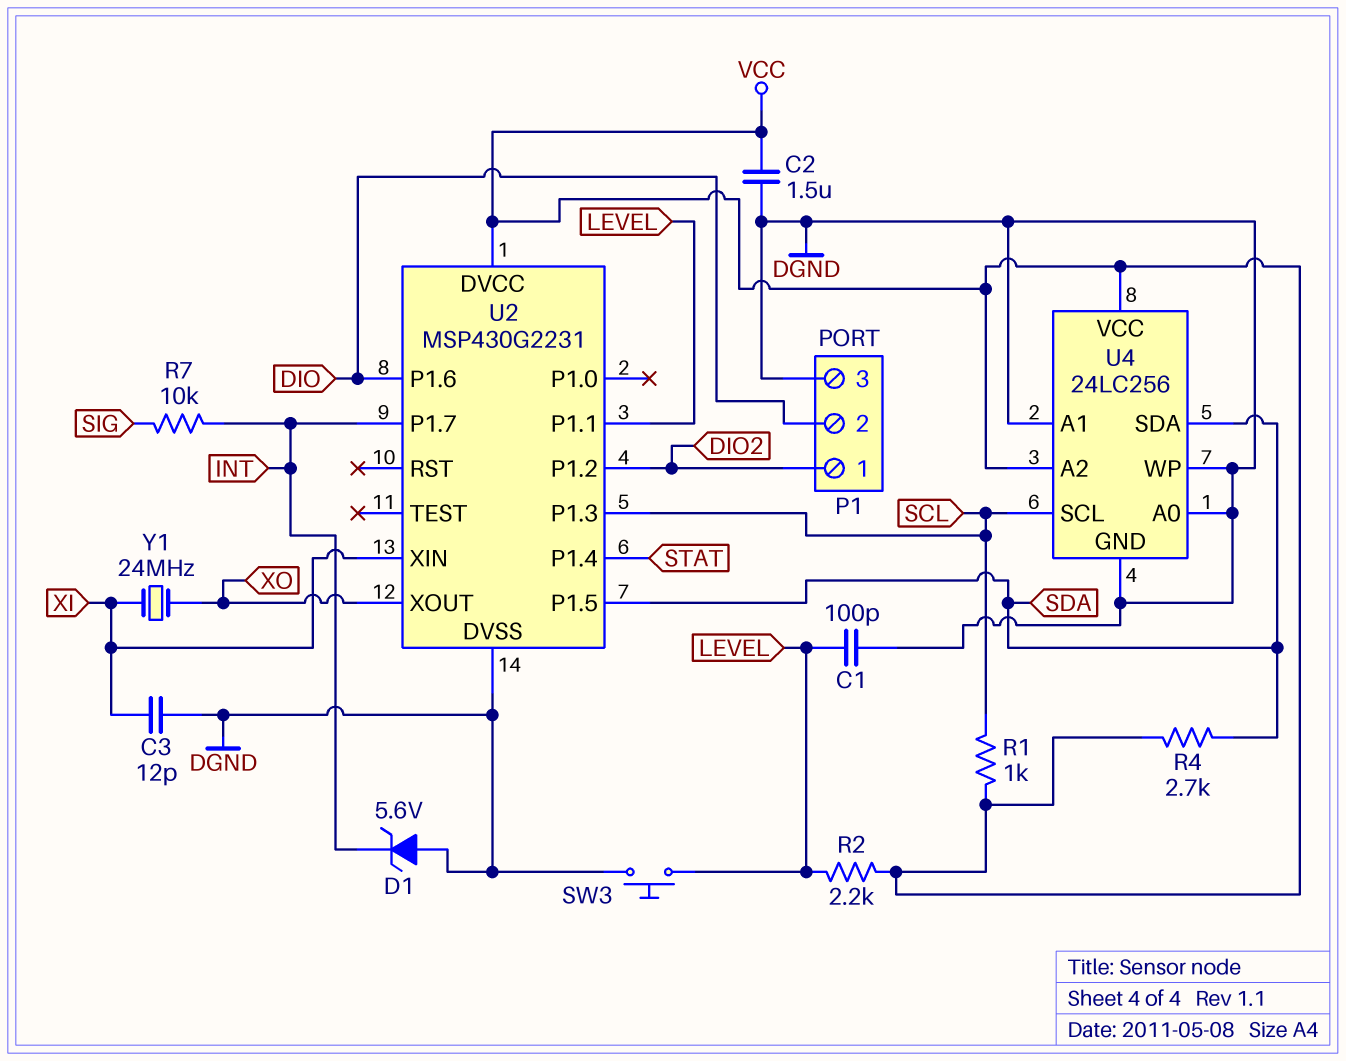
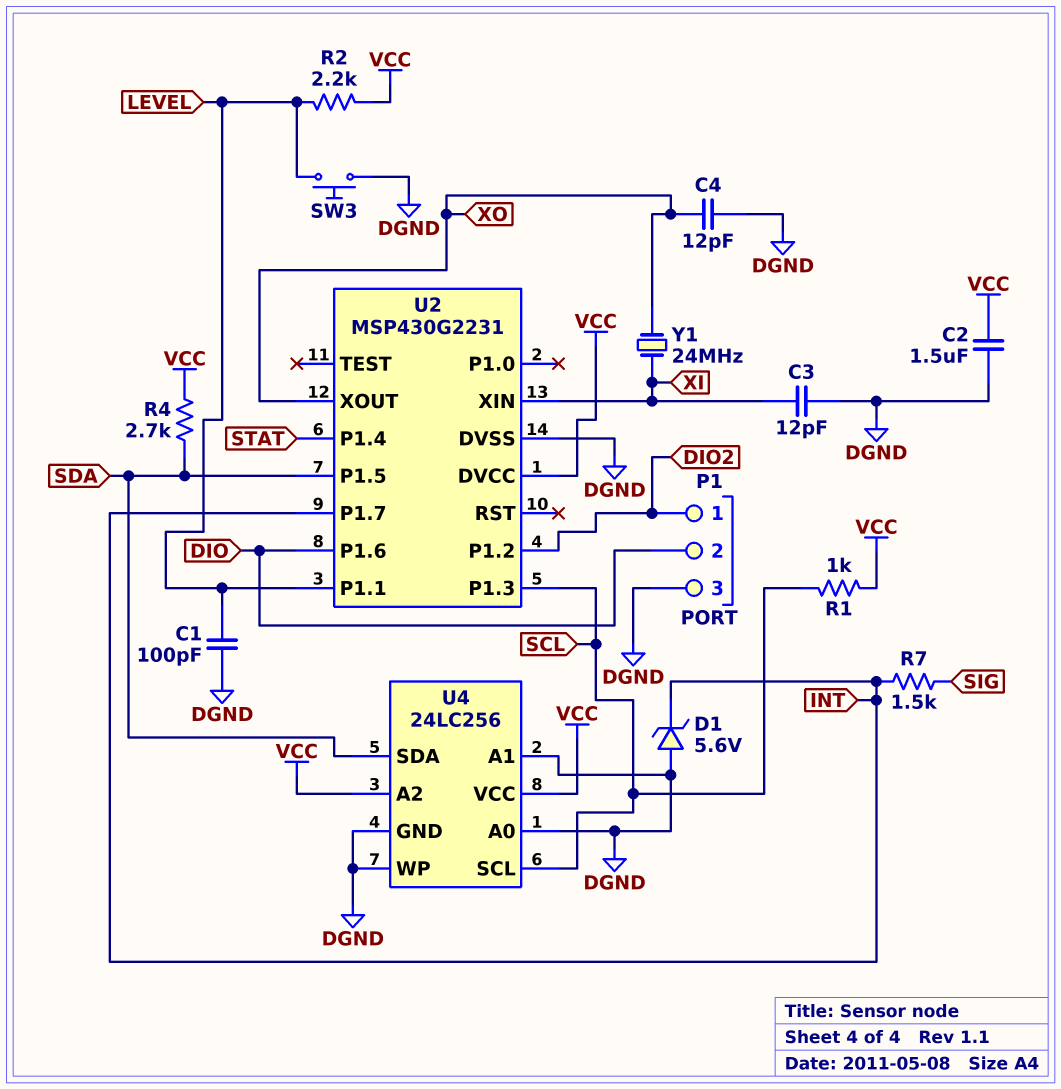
C4: none -> 12pF (DGND, XO)
R7: 10k (INT, SIG) -> 1.5k (INT, SIG)

